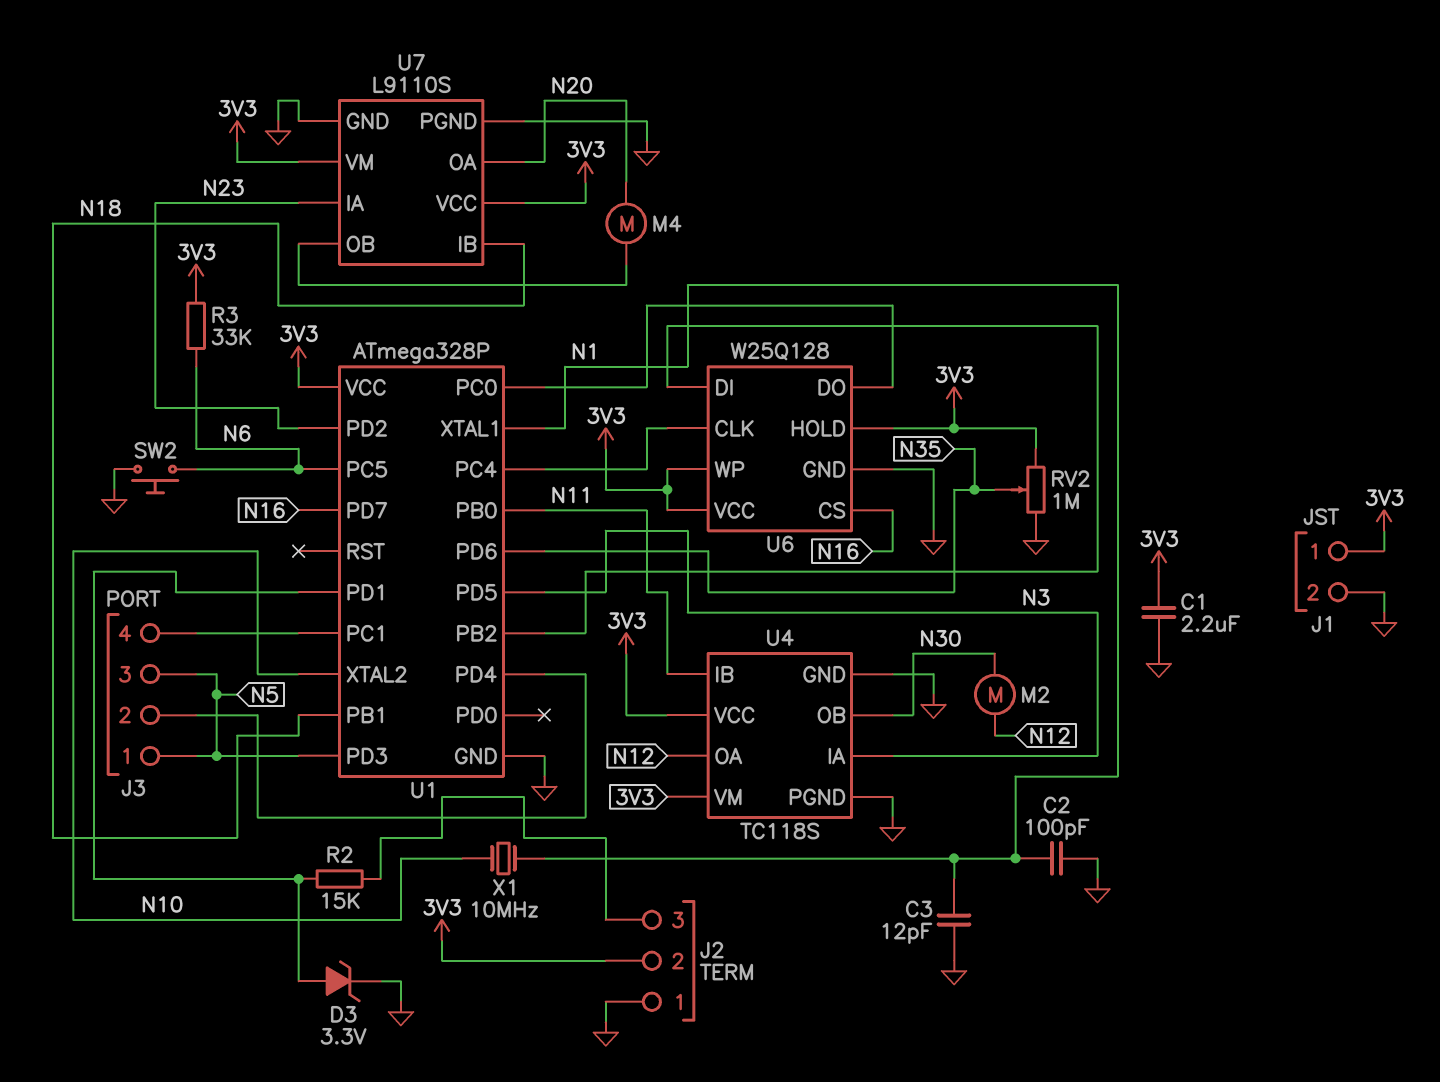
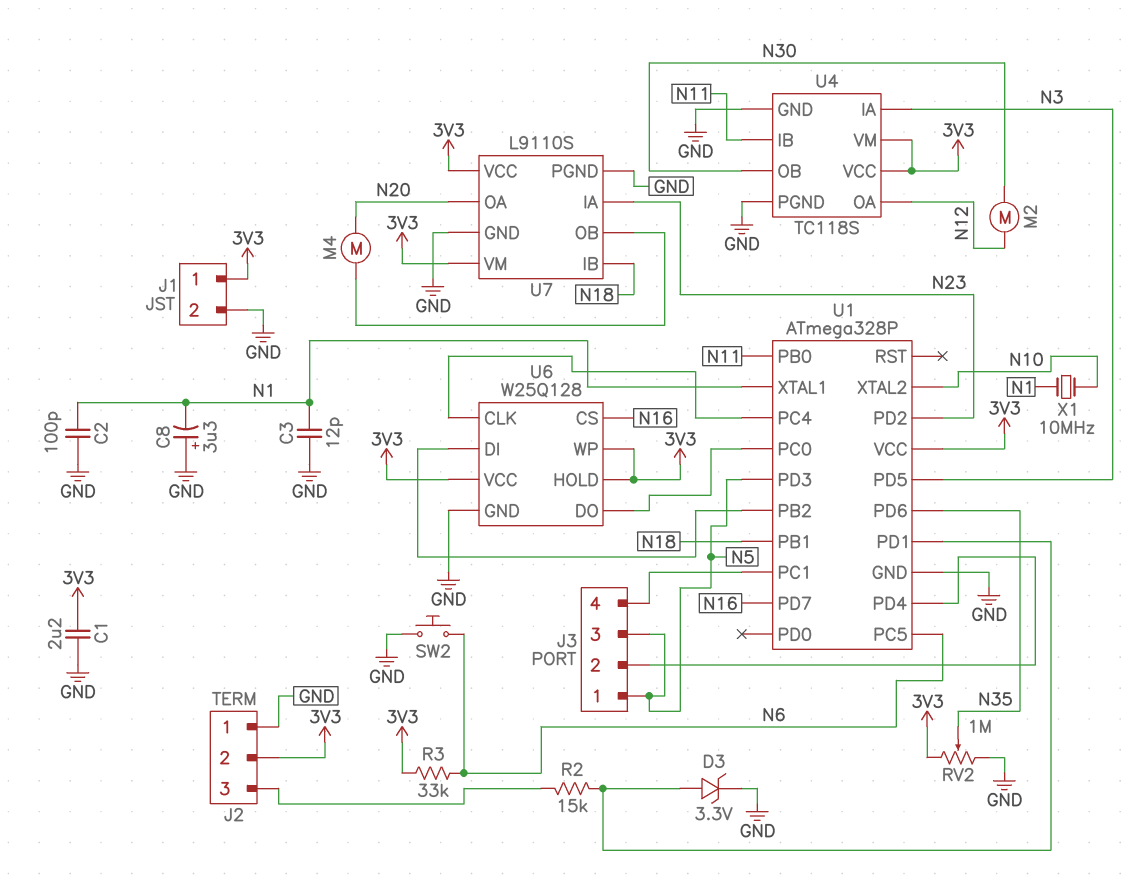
C8: none -> 3.3uF (plus GND, minus N1)

